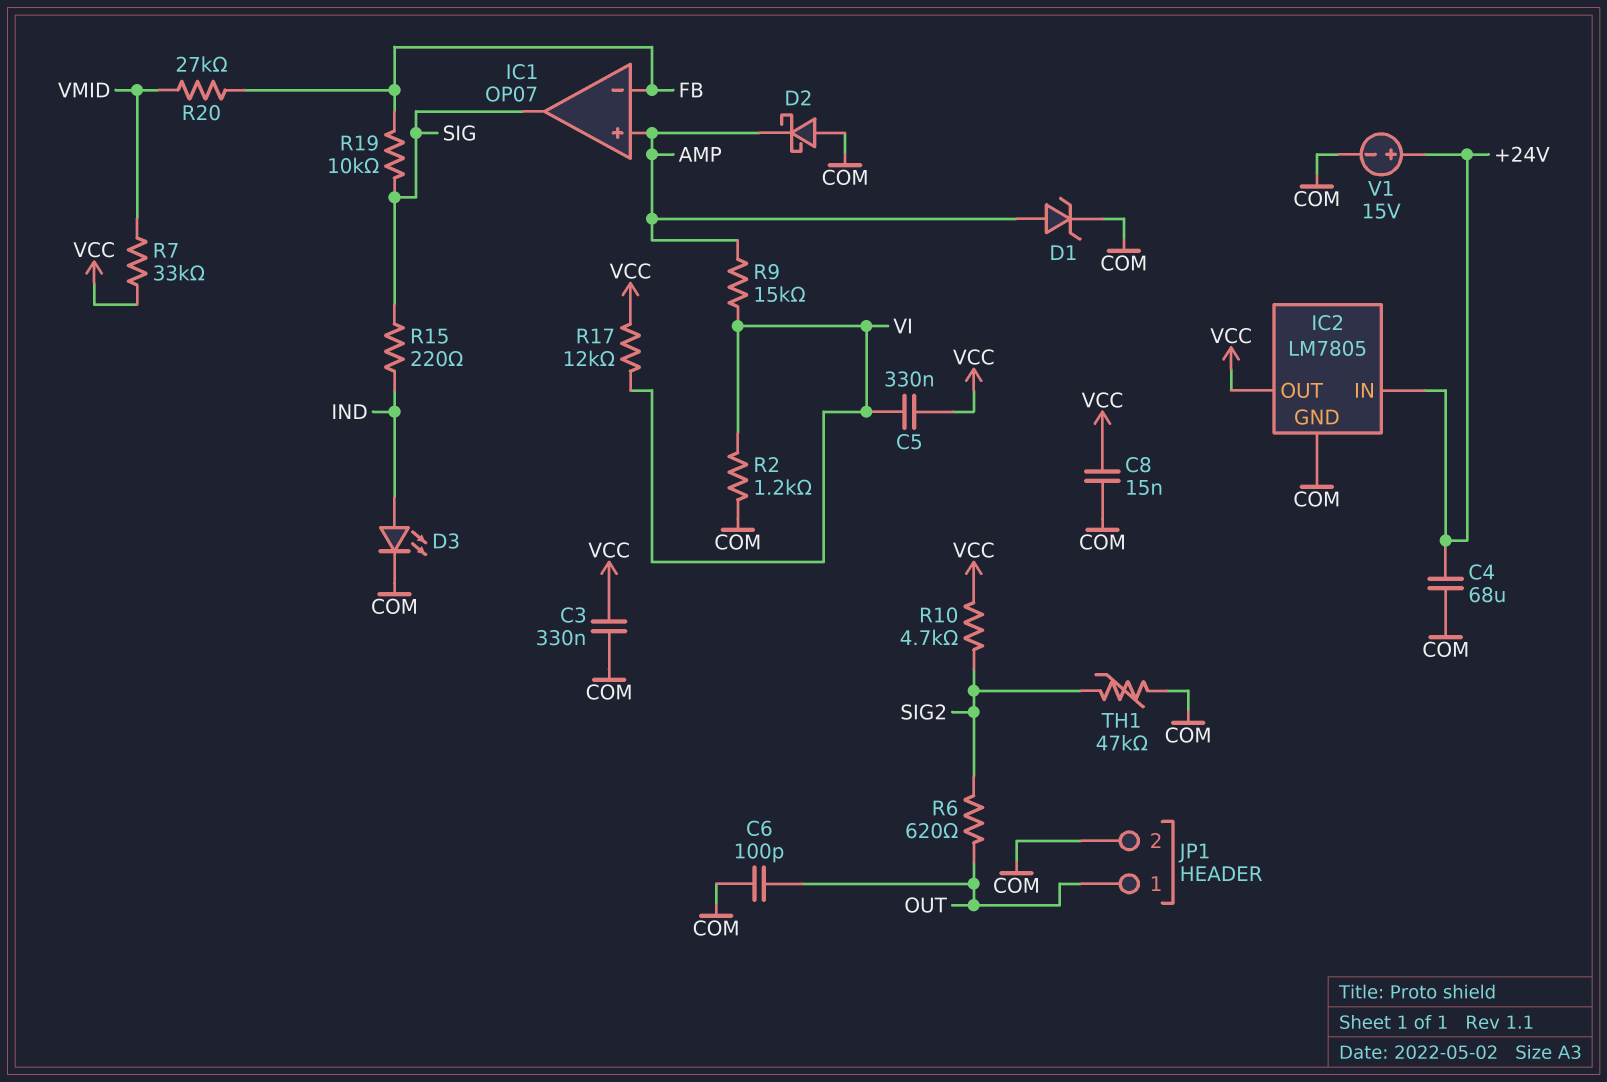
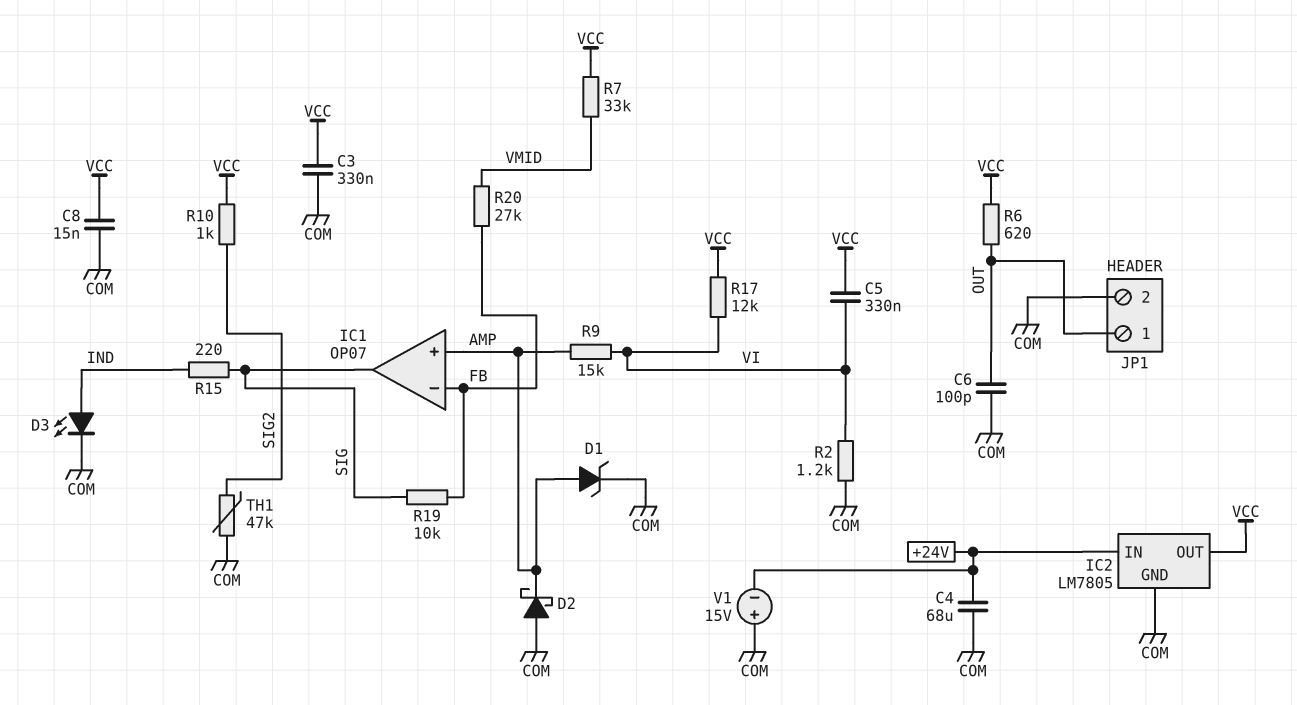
R6: 620 (OUT, SIG2) -> 620 (OUT, VCC)
R10: 4.7k (SIG2, VCC) -> 1k (SIG2, VCC)
V1: 15V (plus +24V, minus COM) -> 15V (plus COM, minus +24V)

